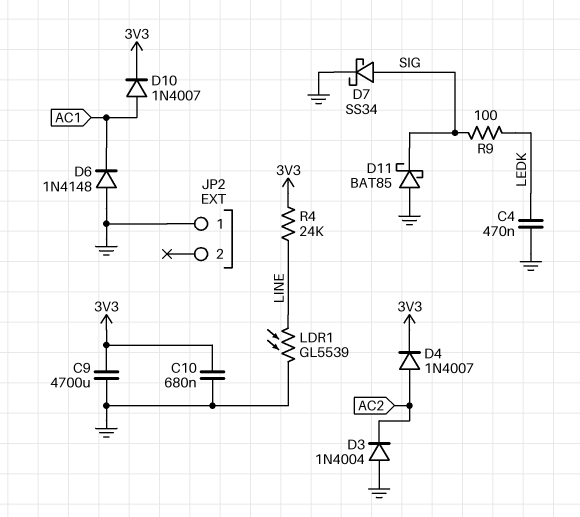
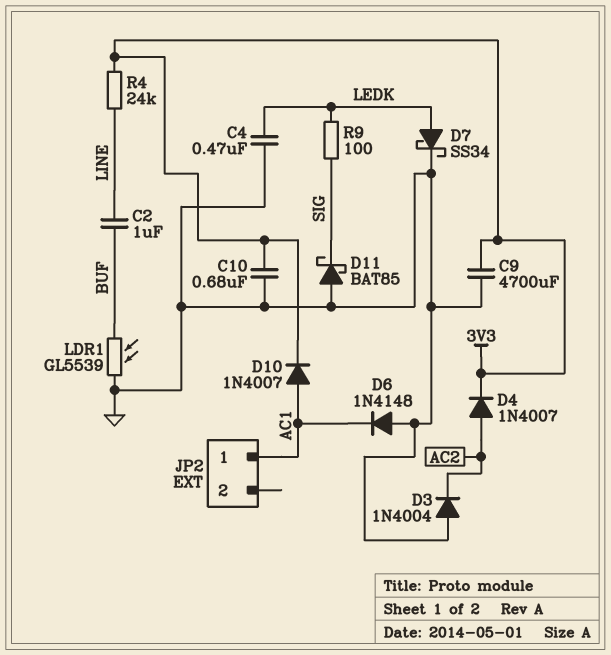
C2: none -> 1uF (BUF, LINE)
D7: schottky SS34 (A SIG, K GND) -> schottky SS34 (A LEDK, K GND)
JP2 pin 1: GND -> AC1
LDR1: GL5539 (GND, LINE) -> GL5539 (BUF, GND)

